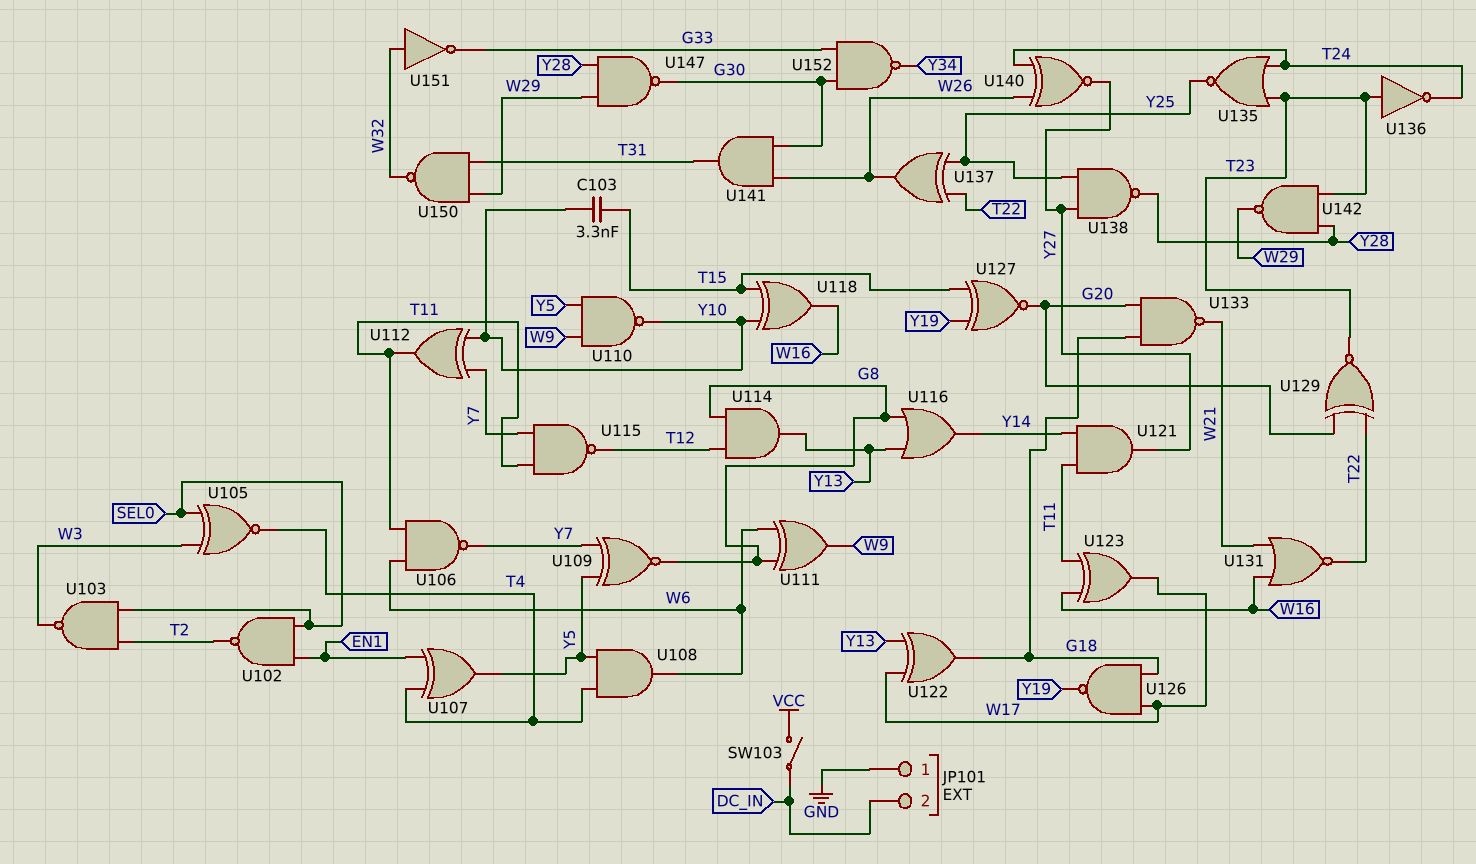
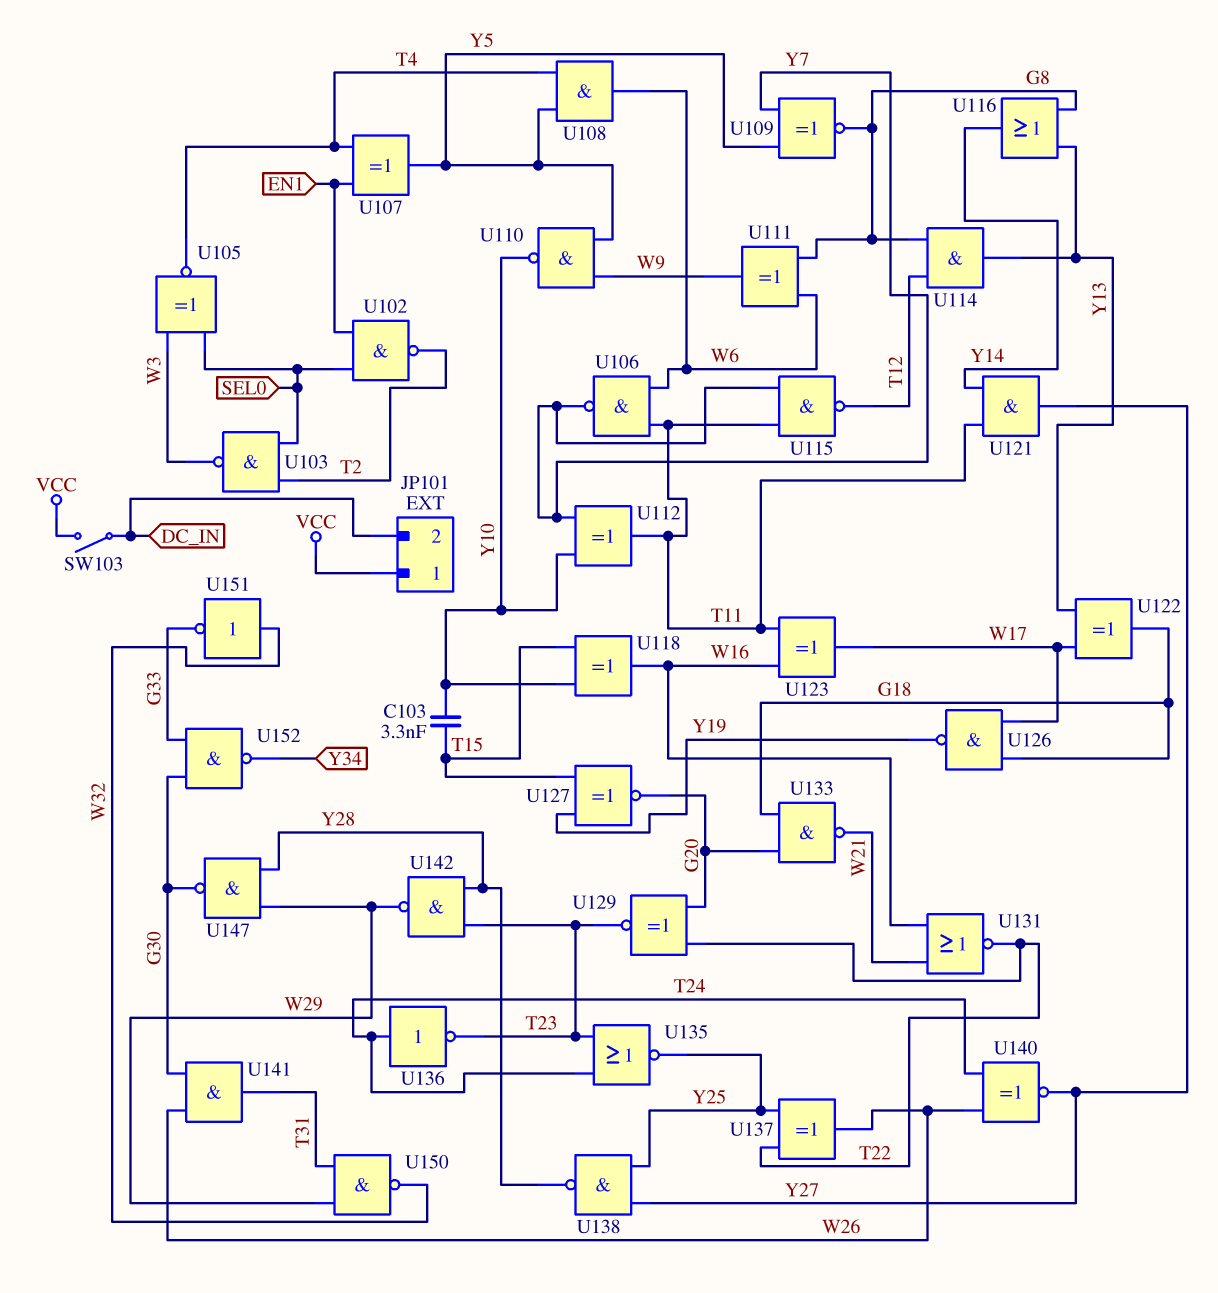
JP101 pin 1: GND -> VCC
U136: NOT (in T23, out T24) -> NOT (in T24, out T23)

